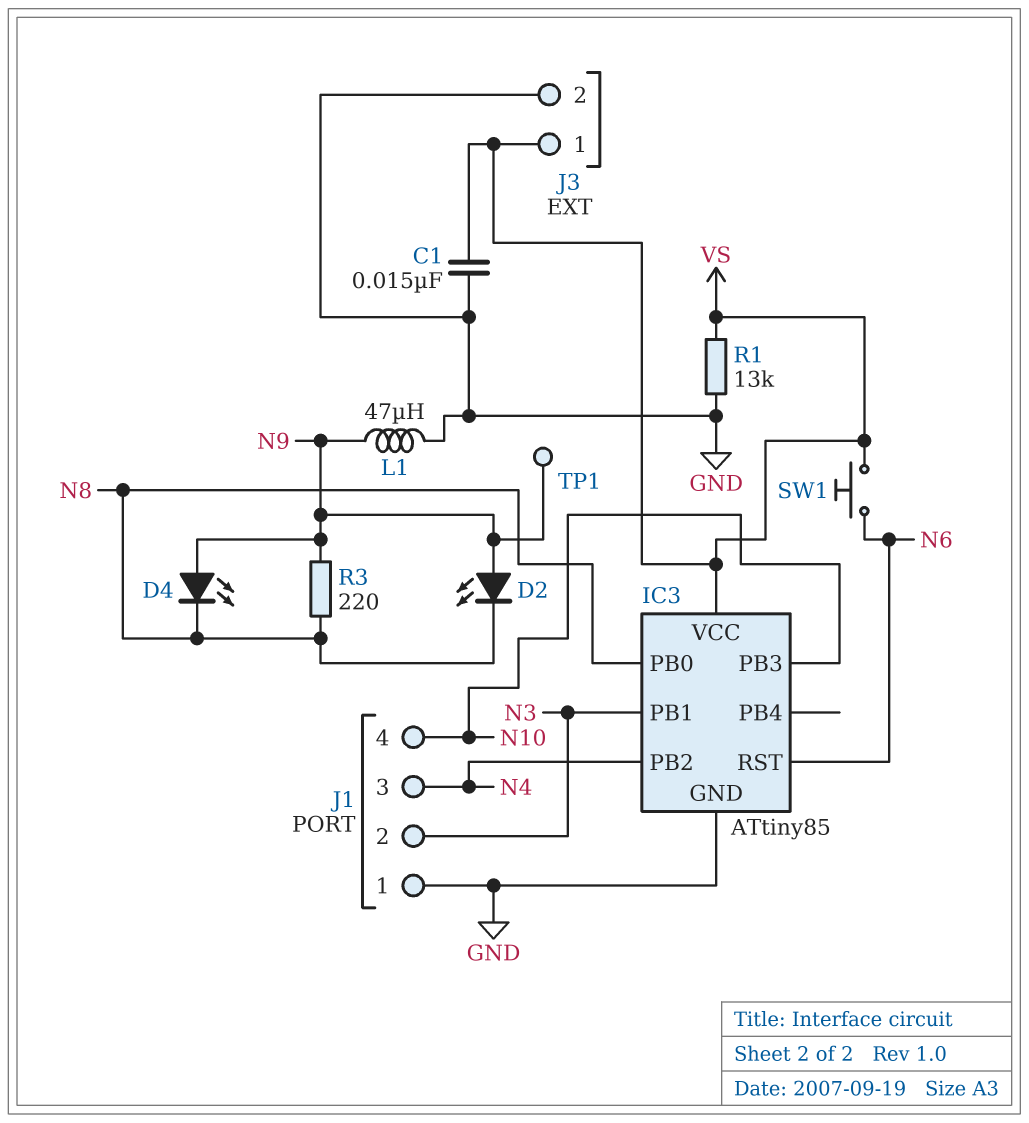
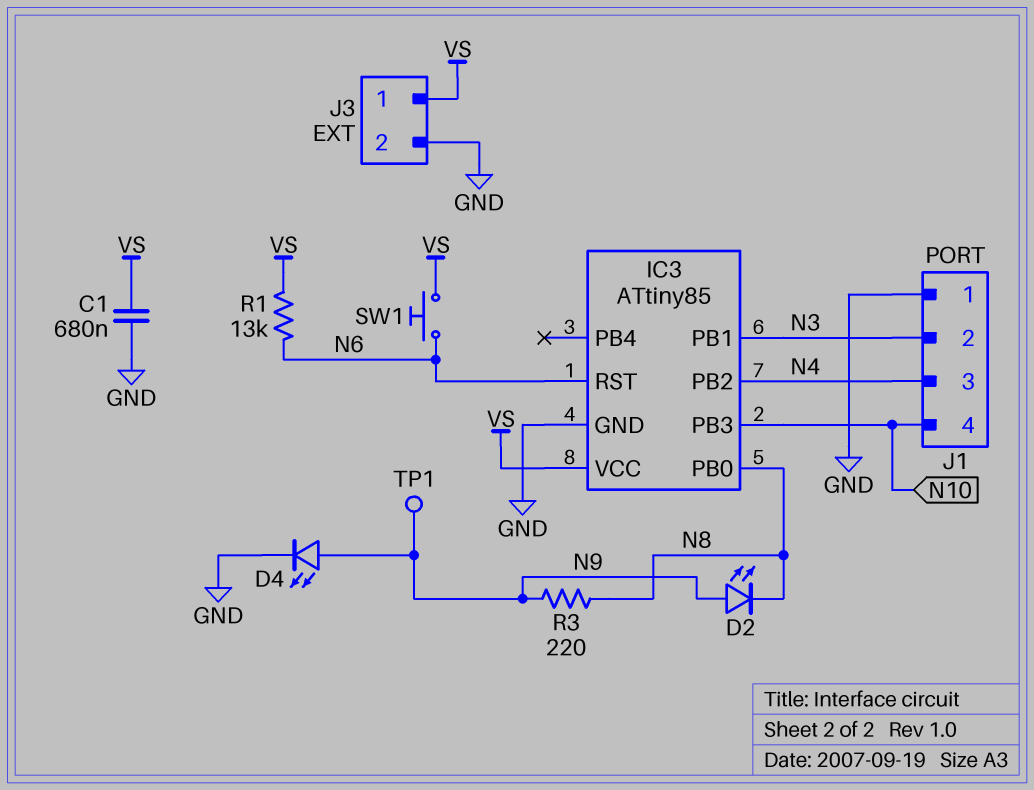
C1: 15nF (GND, VS) -> 680nF (GND, VS)
D4: LED (A N9, K N8) -> LED (A N9, K GND)
L1: 47uH (GND, N9) -> none
R1: 13k (GND, VS) -> 13k (N6, VS)

